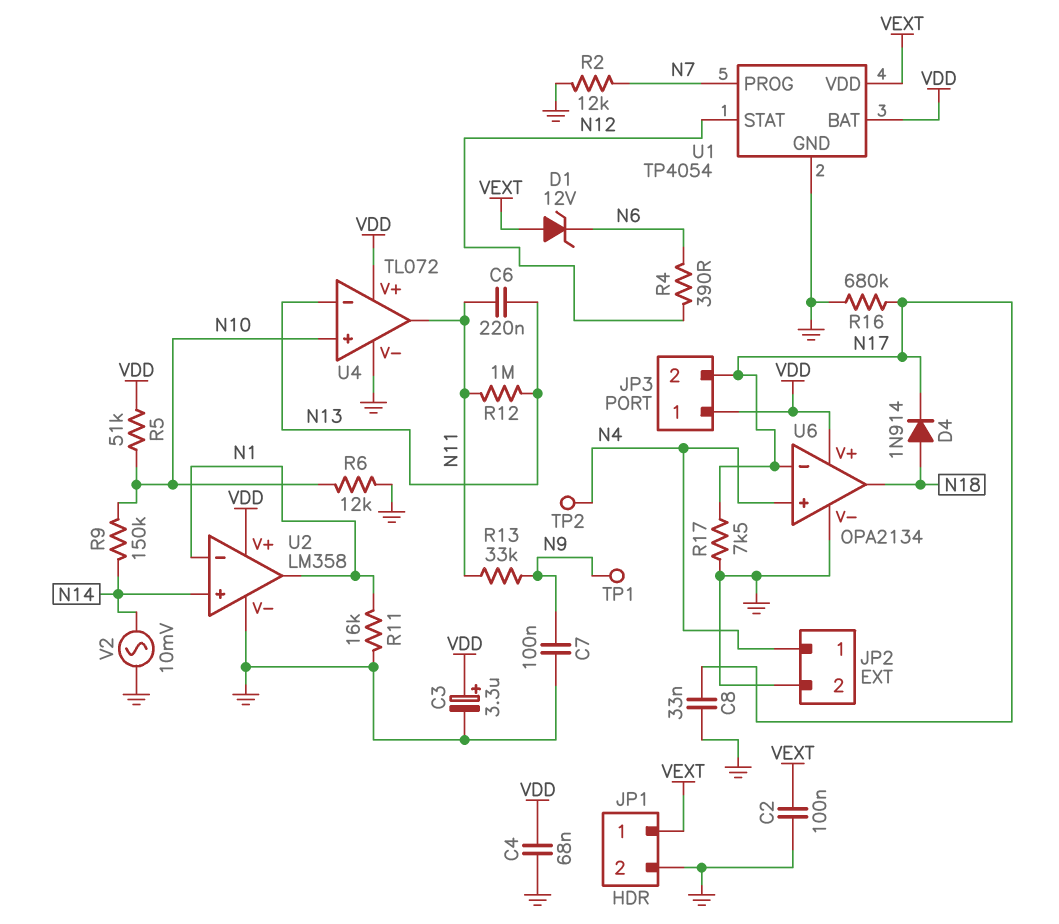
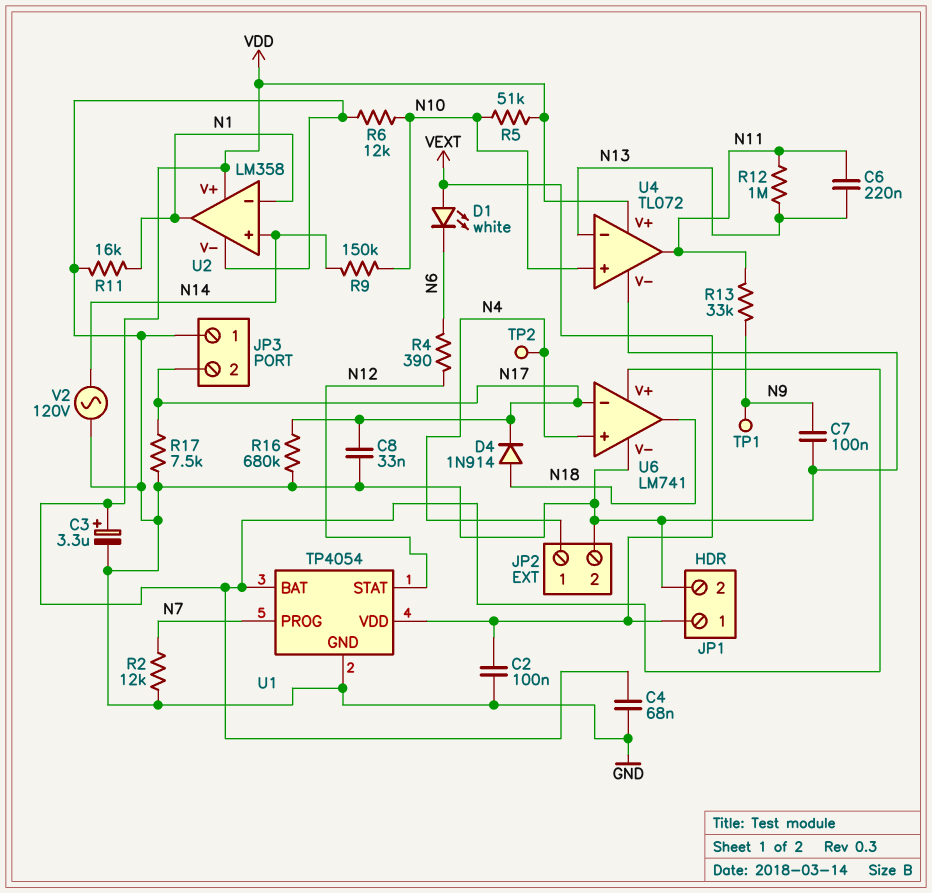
D1: zener 12V (A VEXT, K N6) -> LED white (A VEXT, K N6)
JP3 pin 1: VDD -> GND
U6: OPA2134 -> LM741
V2: AC 10mV (GND, N14) -> AC 120V (GND, N14)

